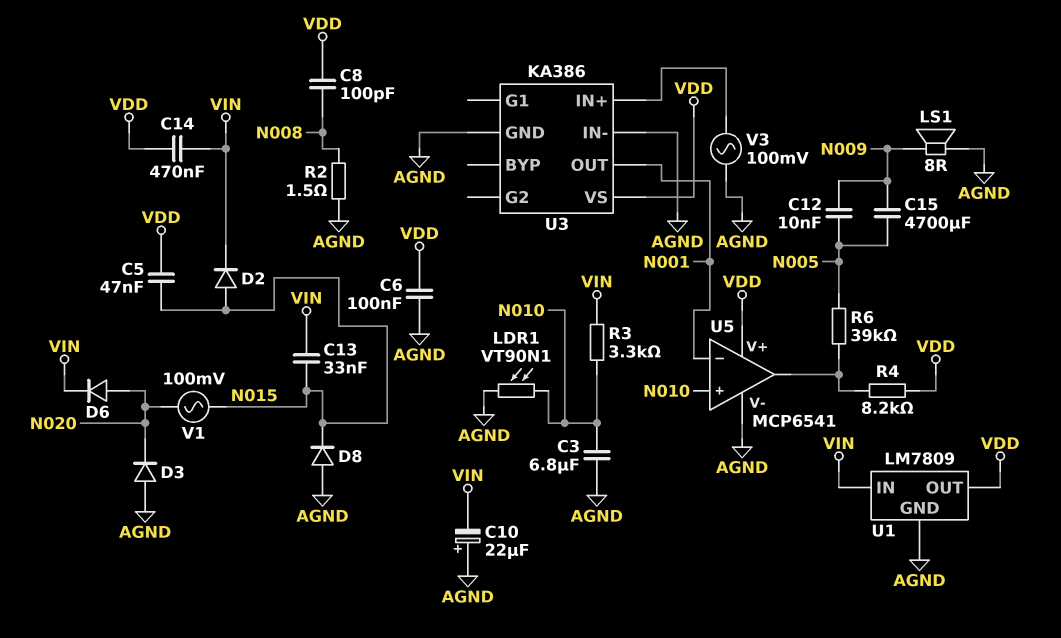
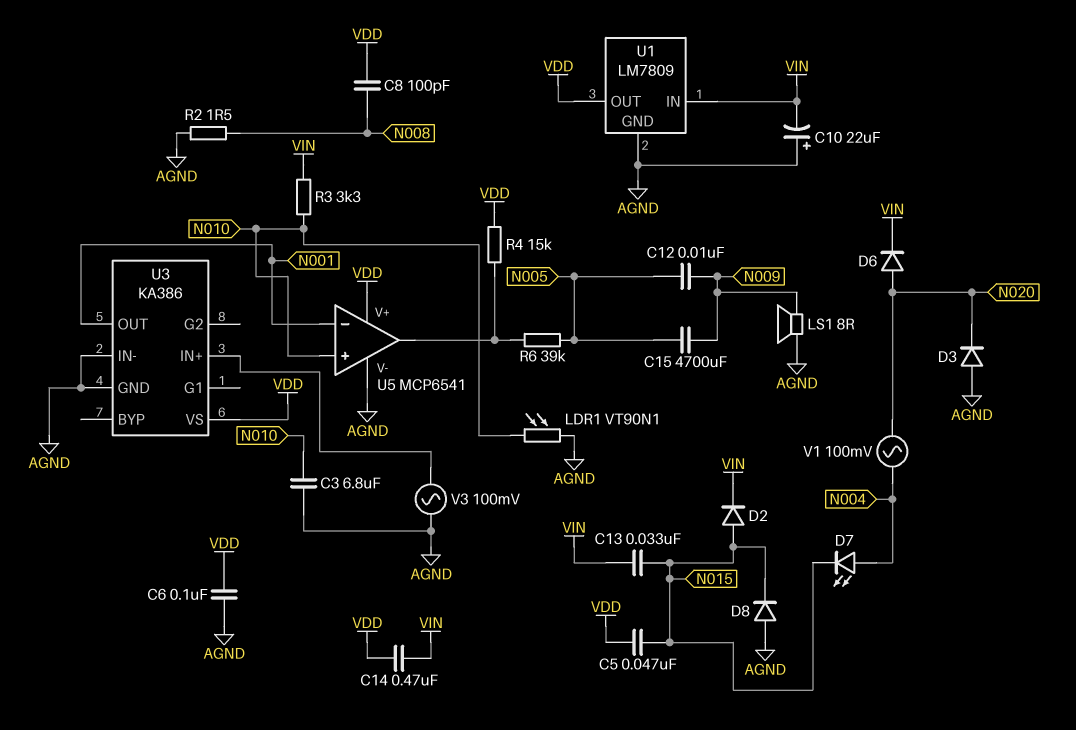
D7: none -> LED (A N004, K N015)
R4: 8.2k (U5/out, VDD) -> 15k (U5/out, VDD)
V1: AC 100mV (N015, N020) -> AC 100mV (N004, N020)

